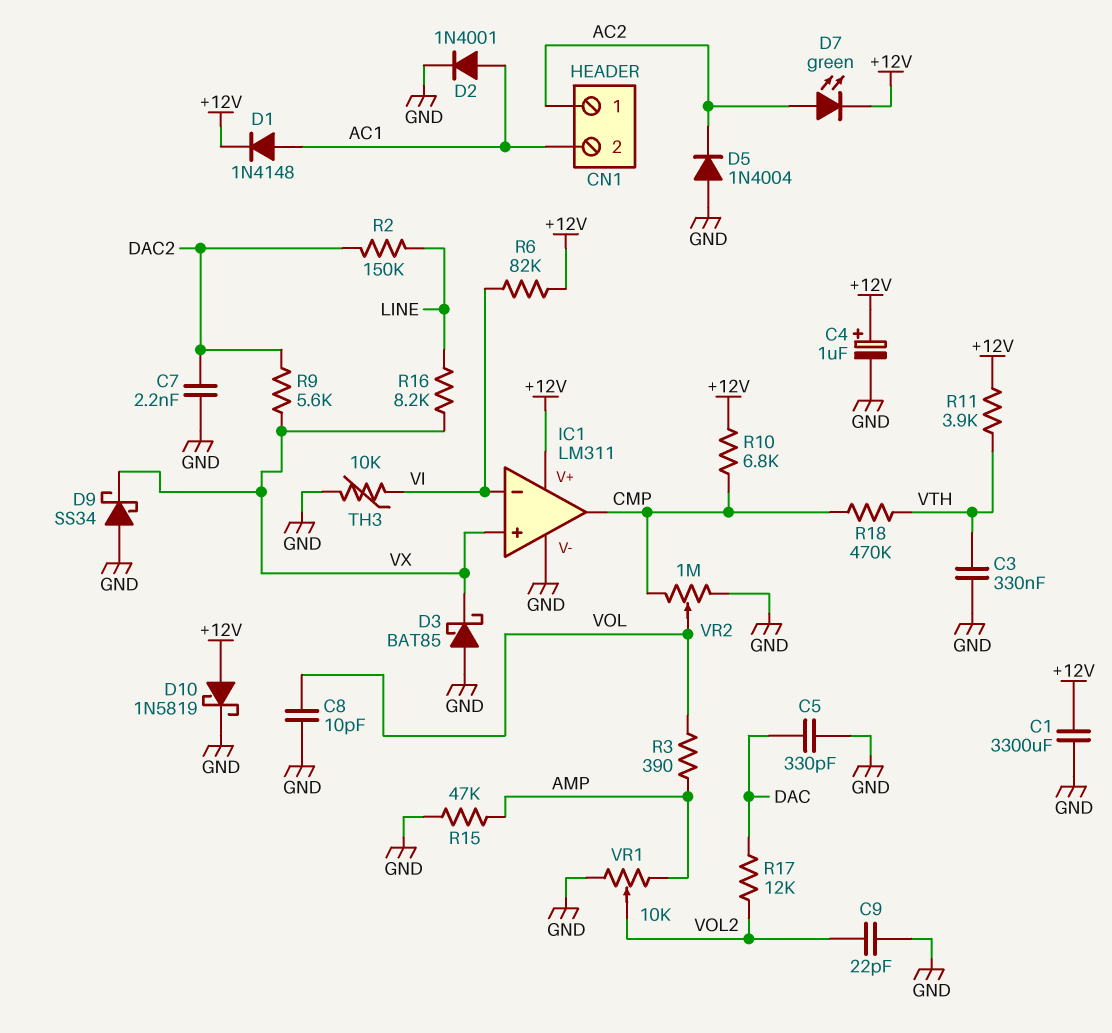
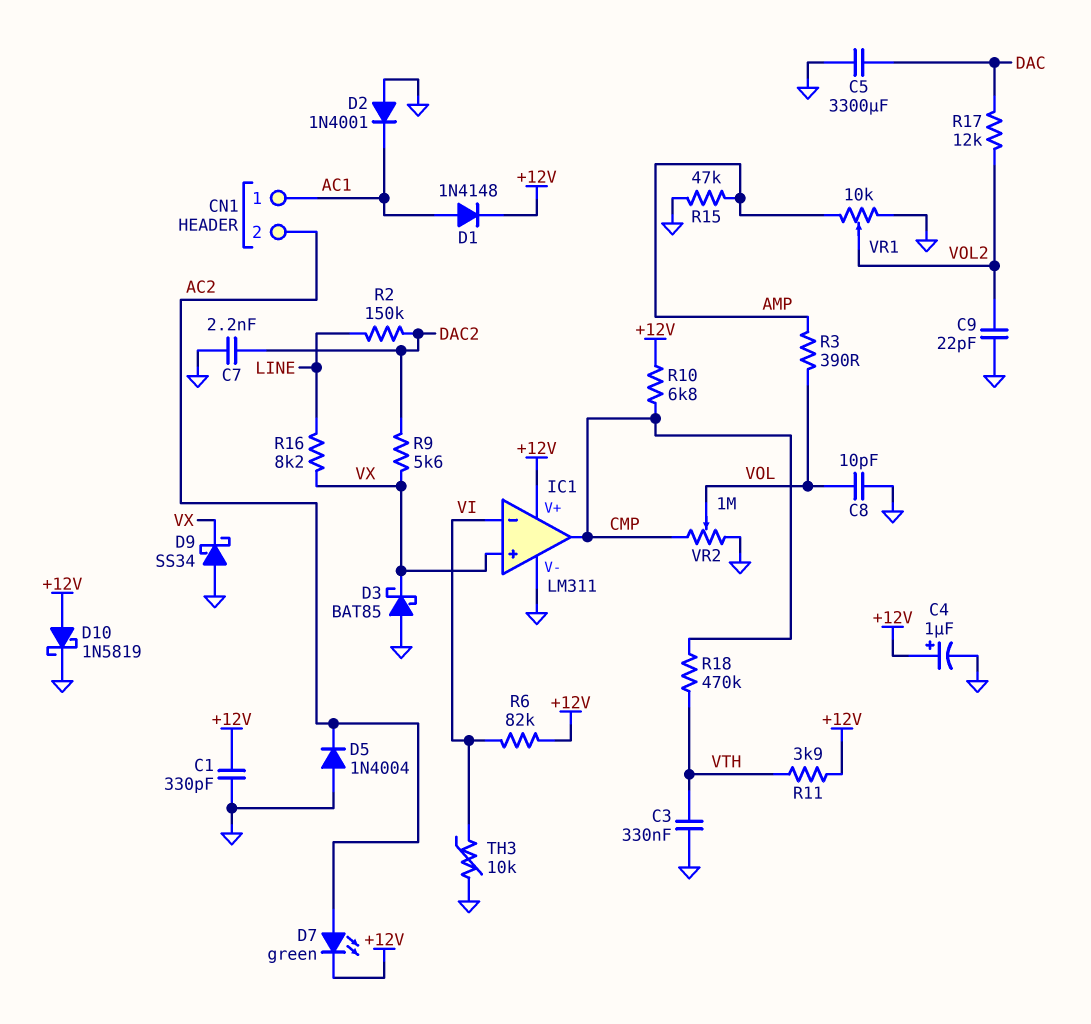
C1: 3300uF (+12V, GND) -> 330pF (+12V, GND)
C5: 330pF (DAC, GND) -> 3300uF (DAC, GND)
CN1 pin 1: AC2 -> AC1
CN1 pin 2: AC1 -> AC2
D2: diode 1N4001 (A AC1, K GND) -> diode 1N4001 (A GND, K AC1)

